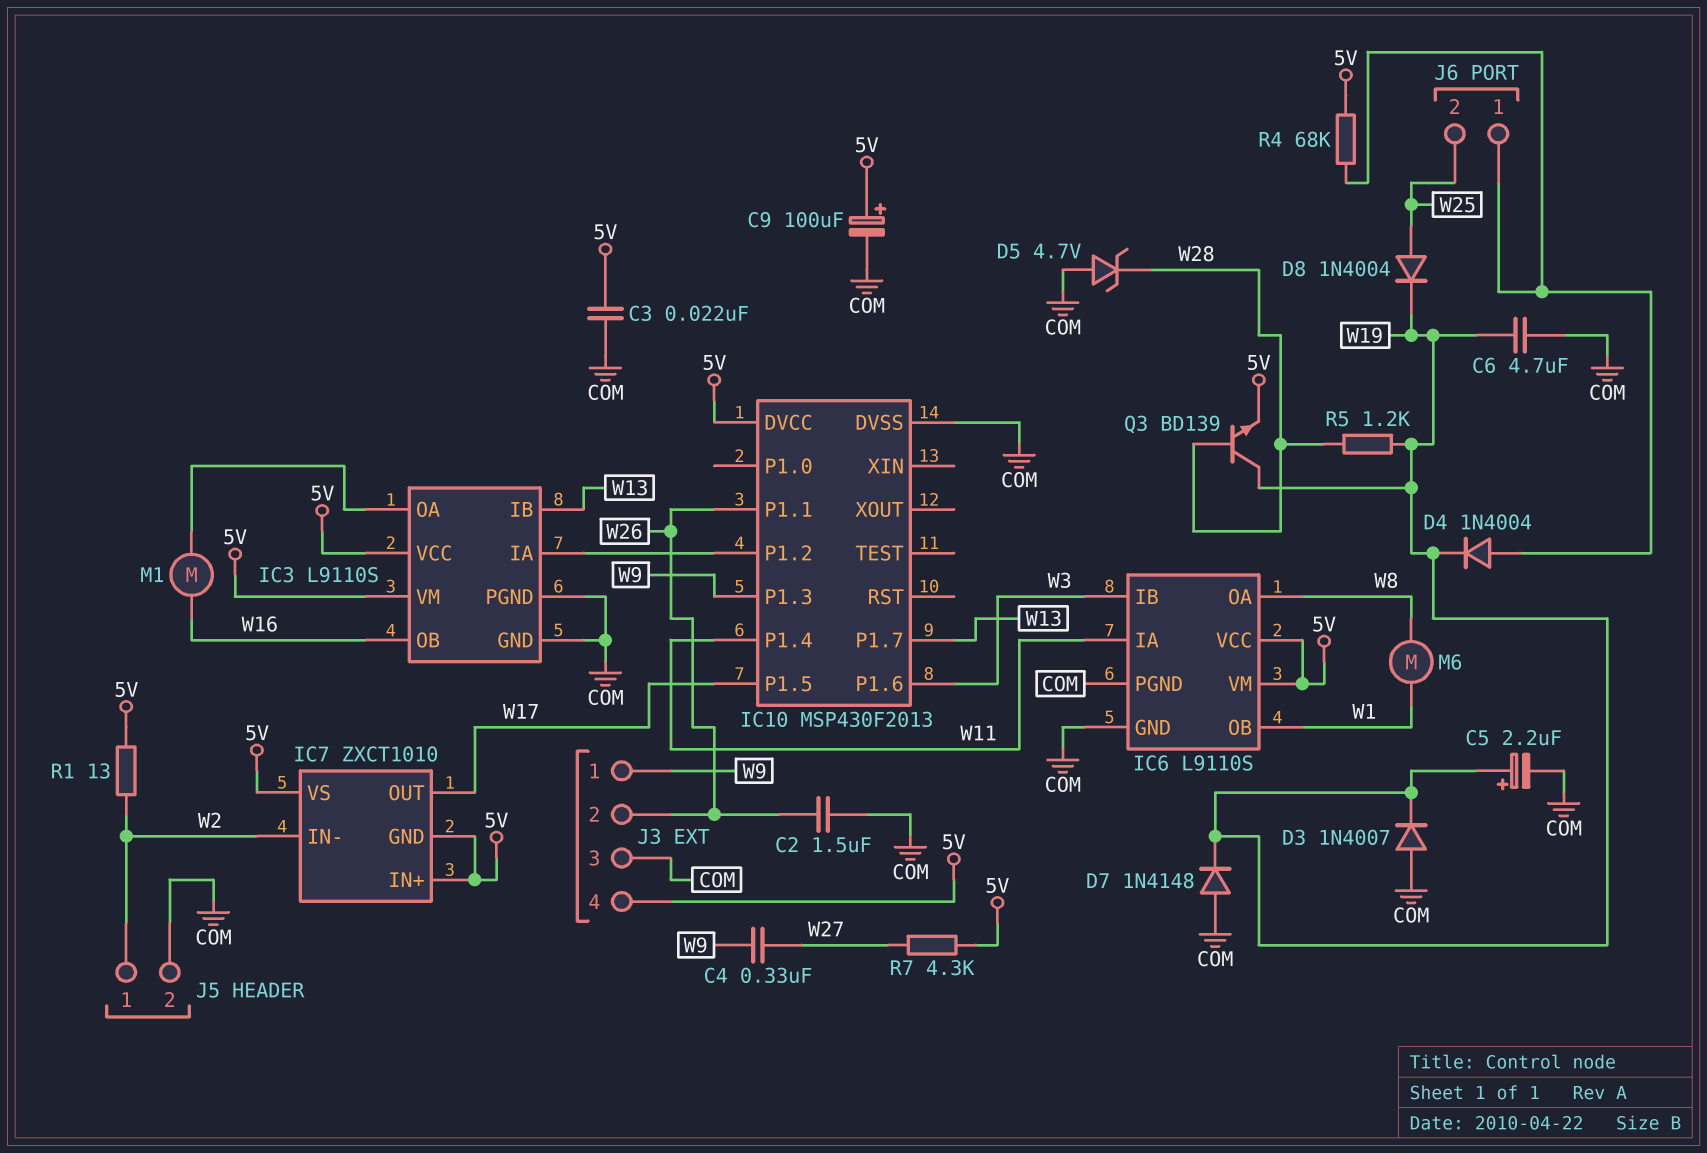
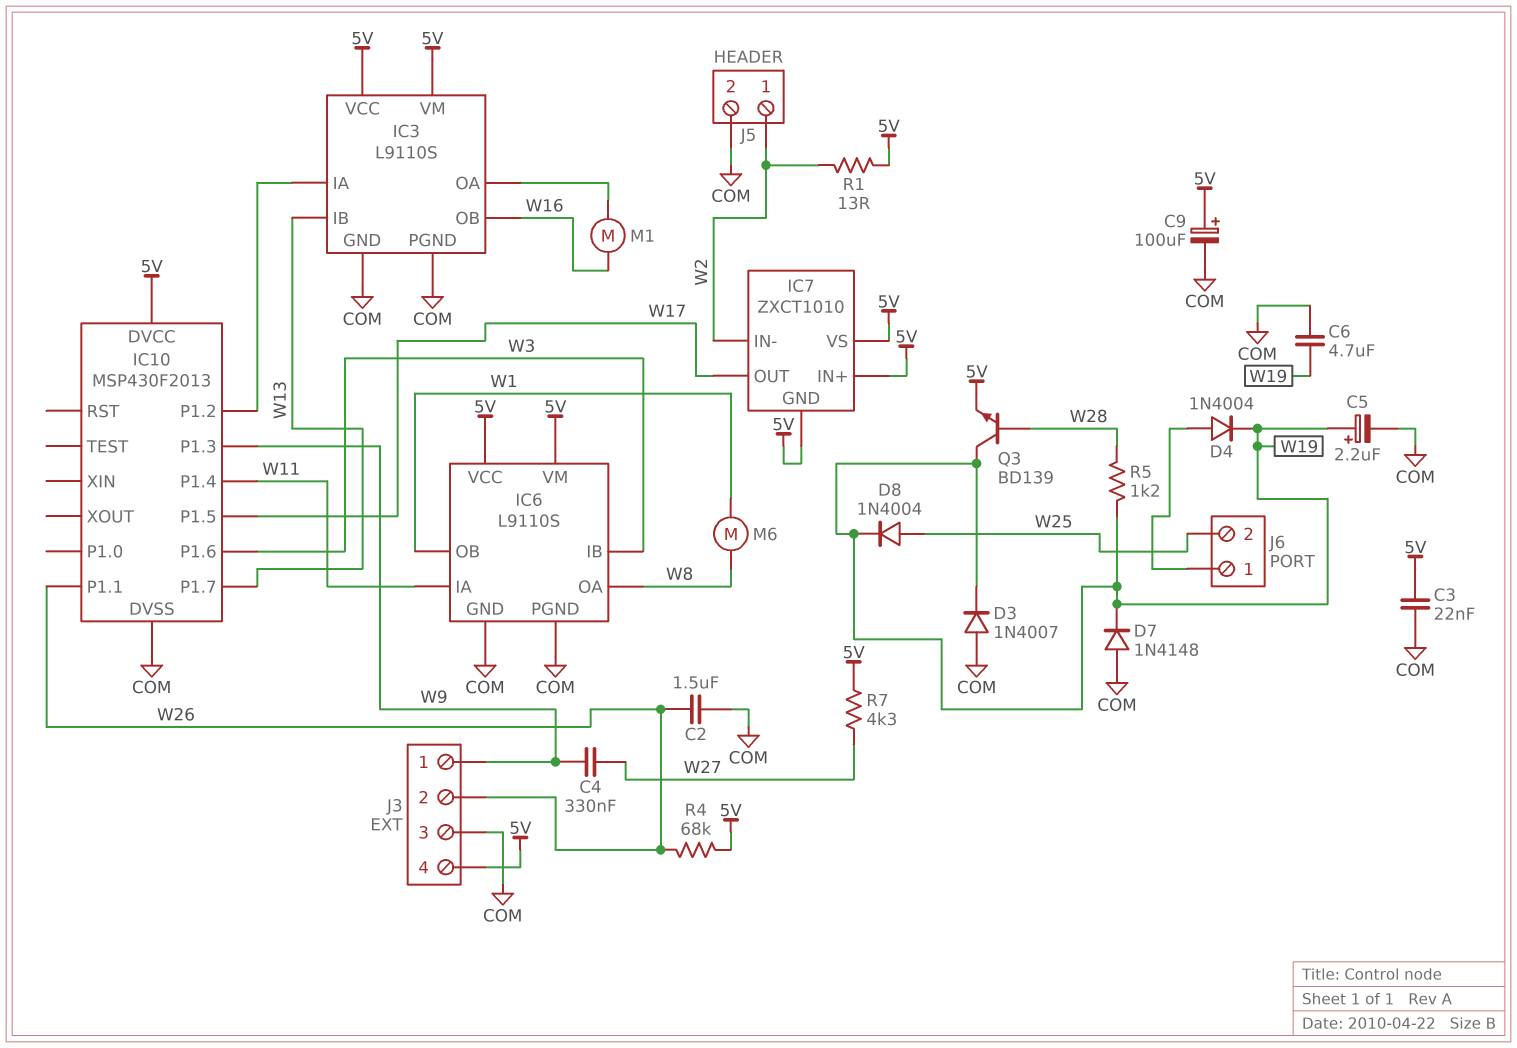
D5: zener 4.7V (A COM, K W28) -> none
R4: 68k (5V, J6/1) -> 68k (5V, W26)

